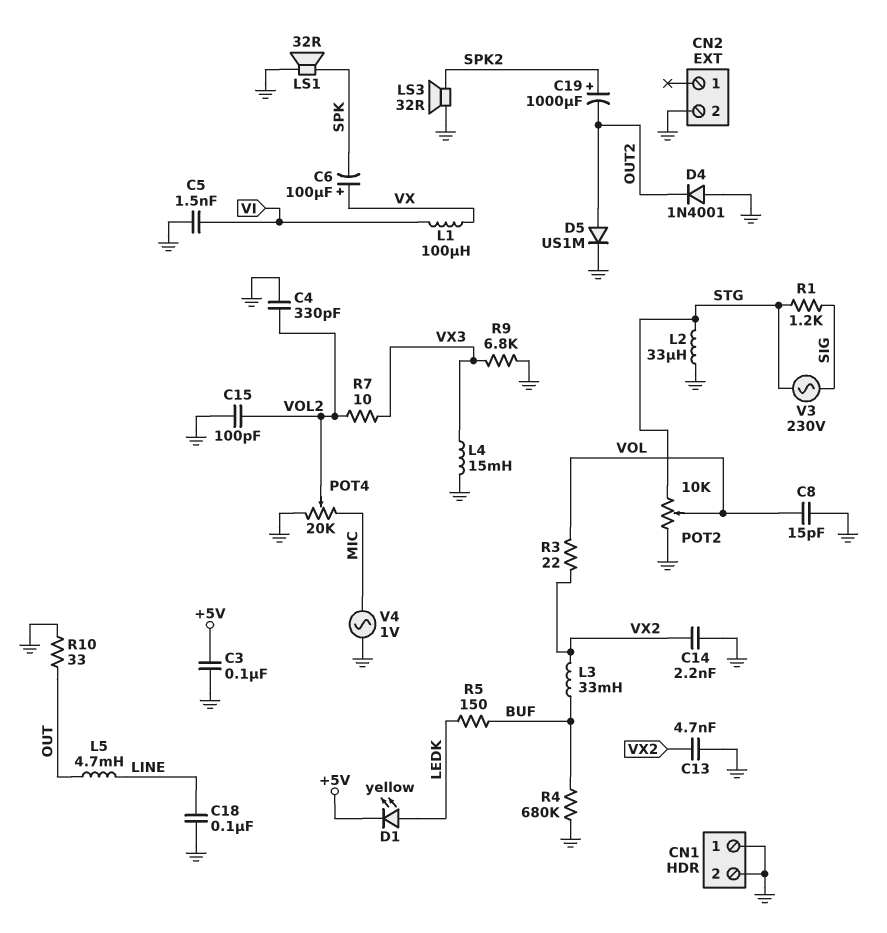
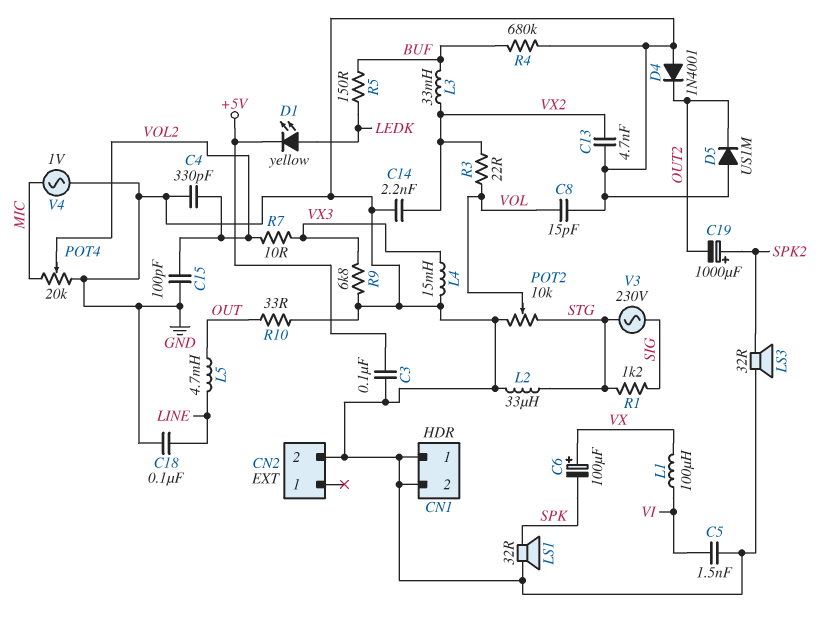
D5: diode US1M (A OUT2, K GND) -> diode US1M (A GND, K OUT2)

